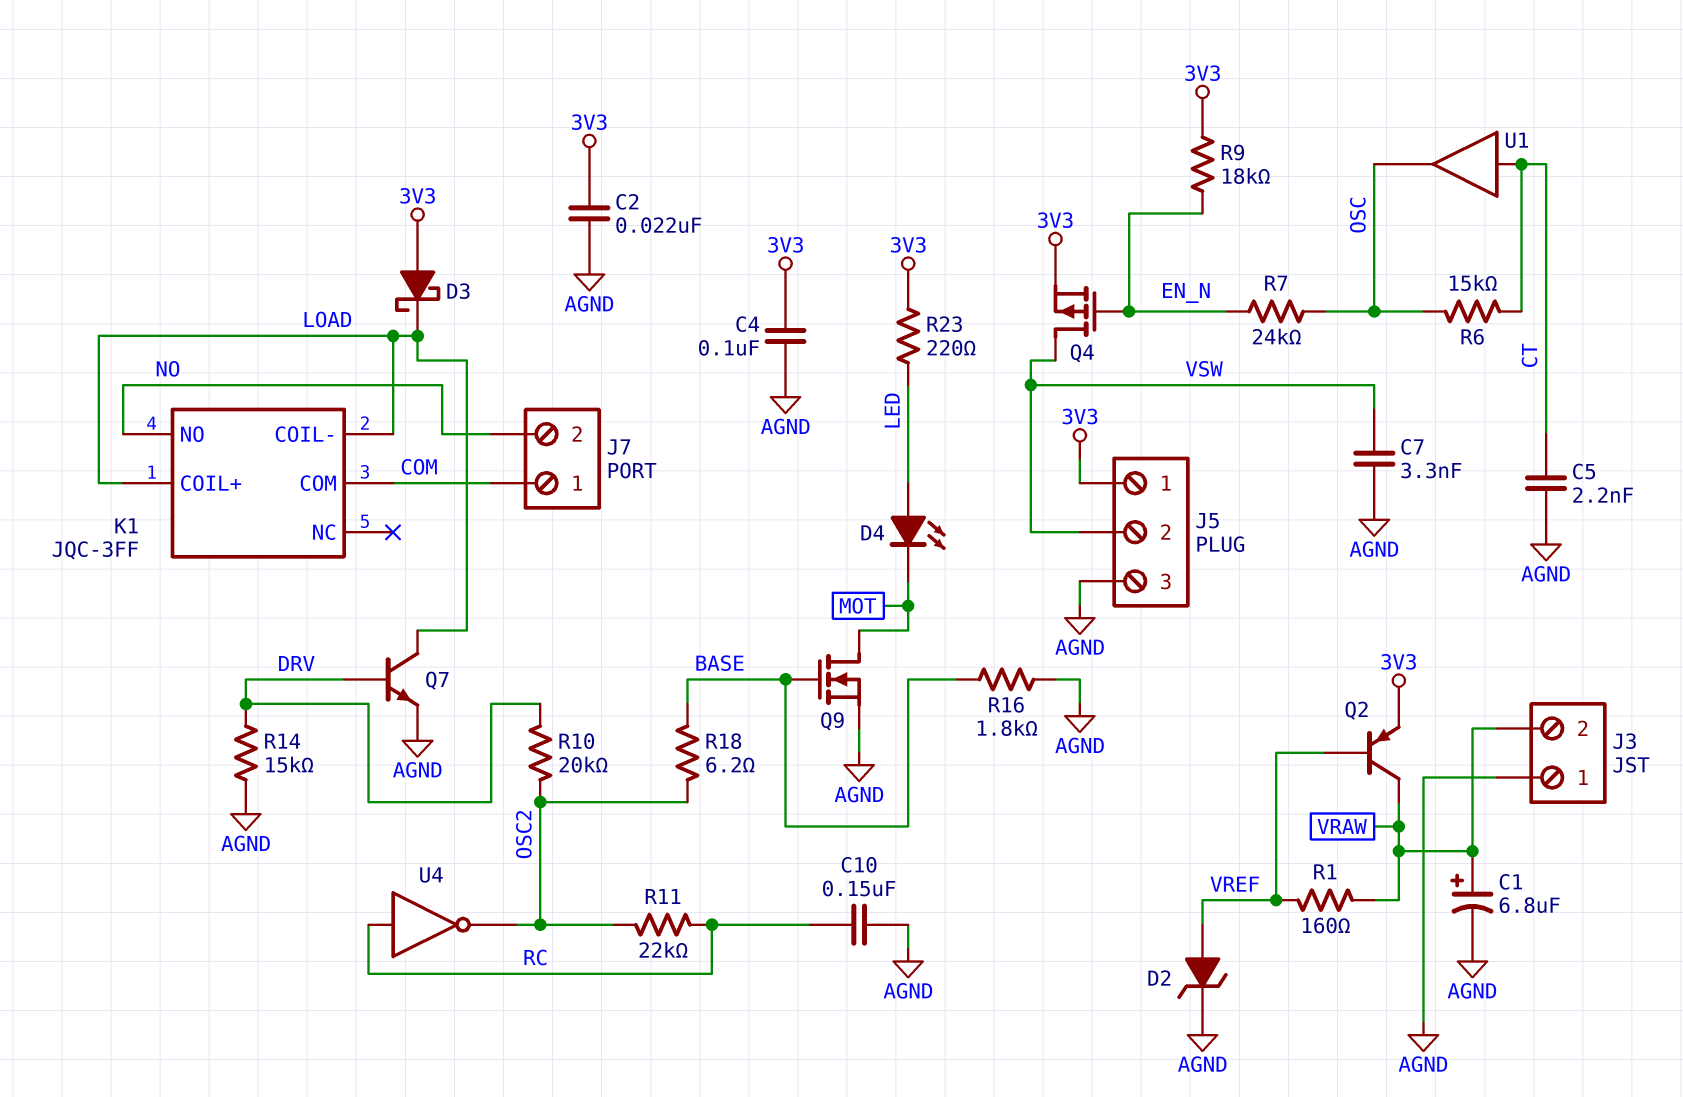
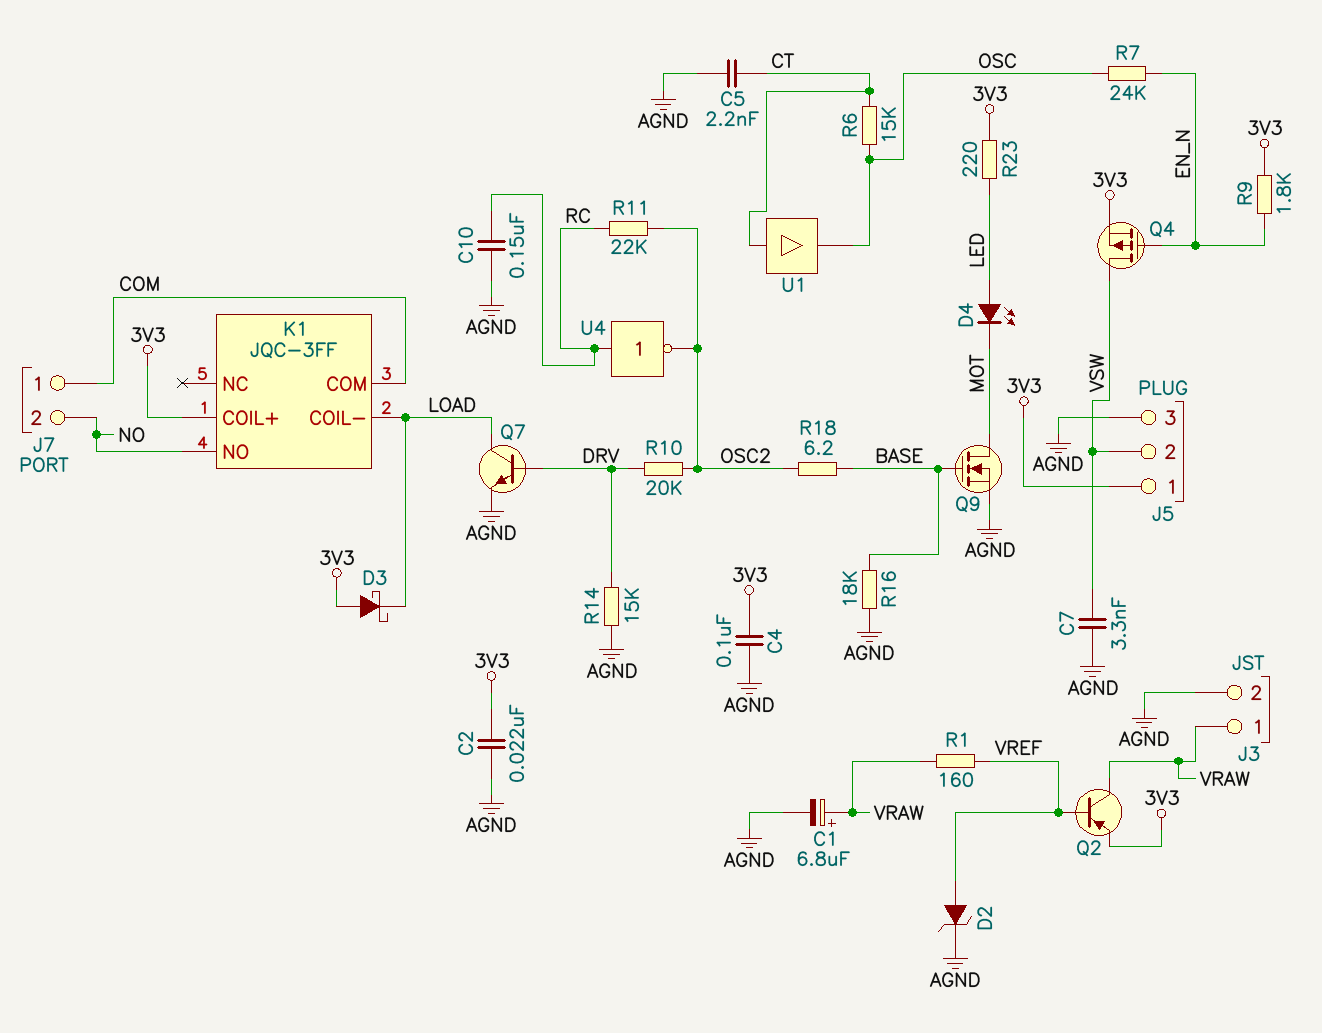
J3 pin 1: AGND -> VRAW
J3 pin 2: VRAW -> AGND
K1 pin COIL+: LOAD -> 3V3
R9: 18k (3V3, EN_N) -> 1.8k (3V3, EN_N)
R16: 1.8k (AGND, BASE) -> 18k (AGND, BASE)

